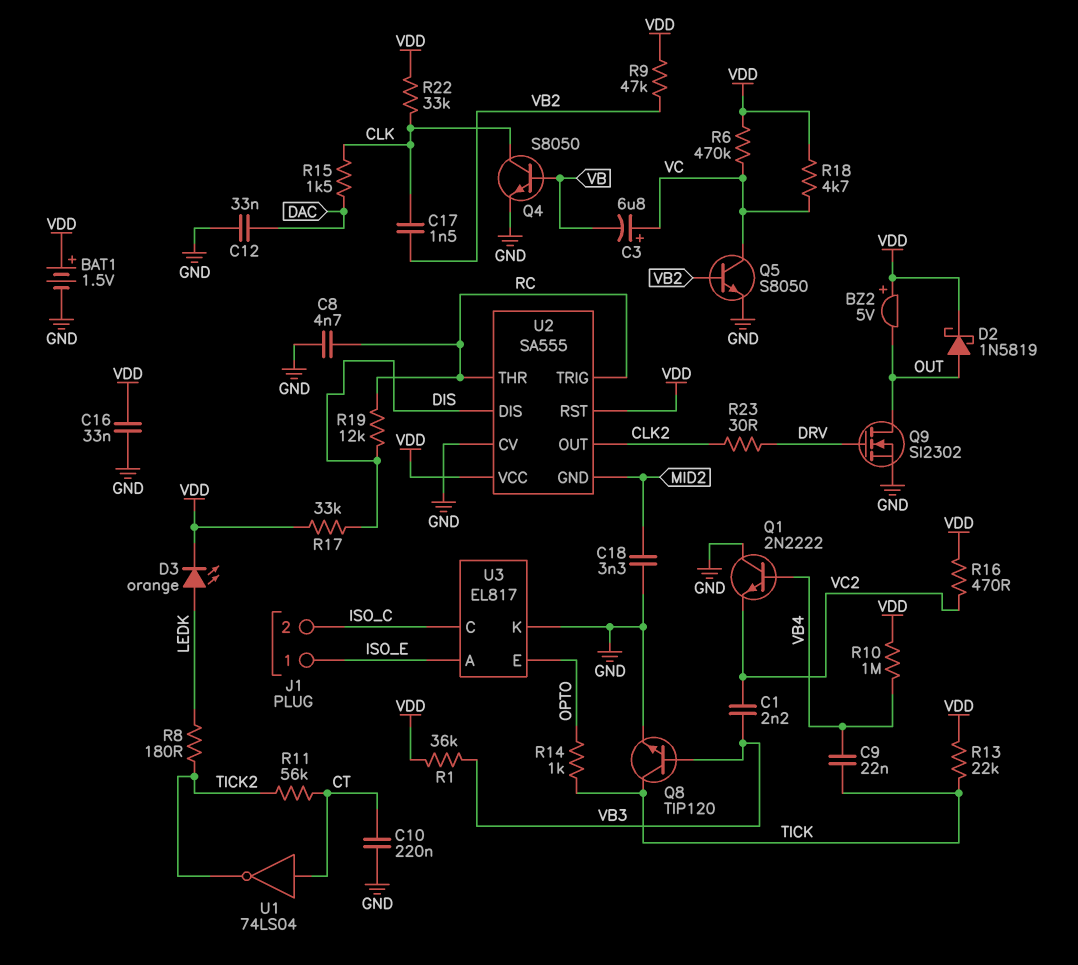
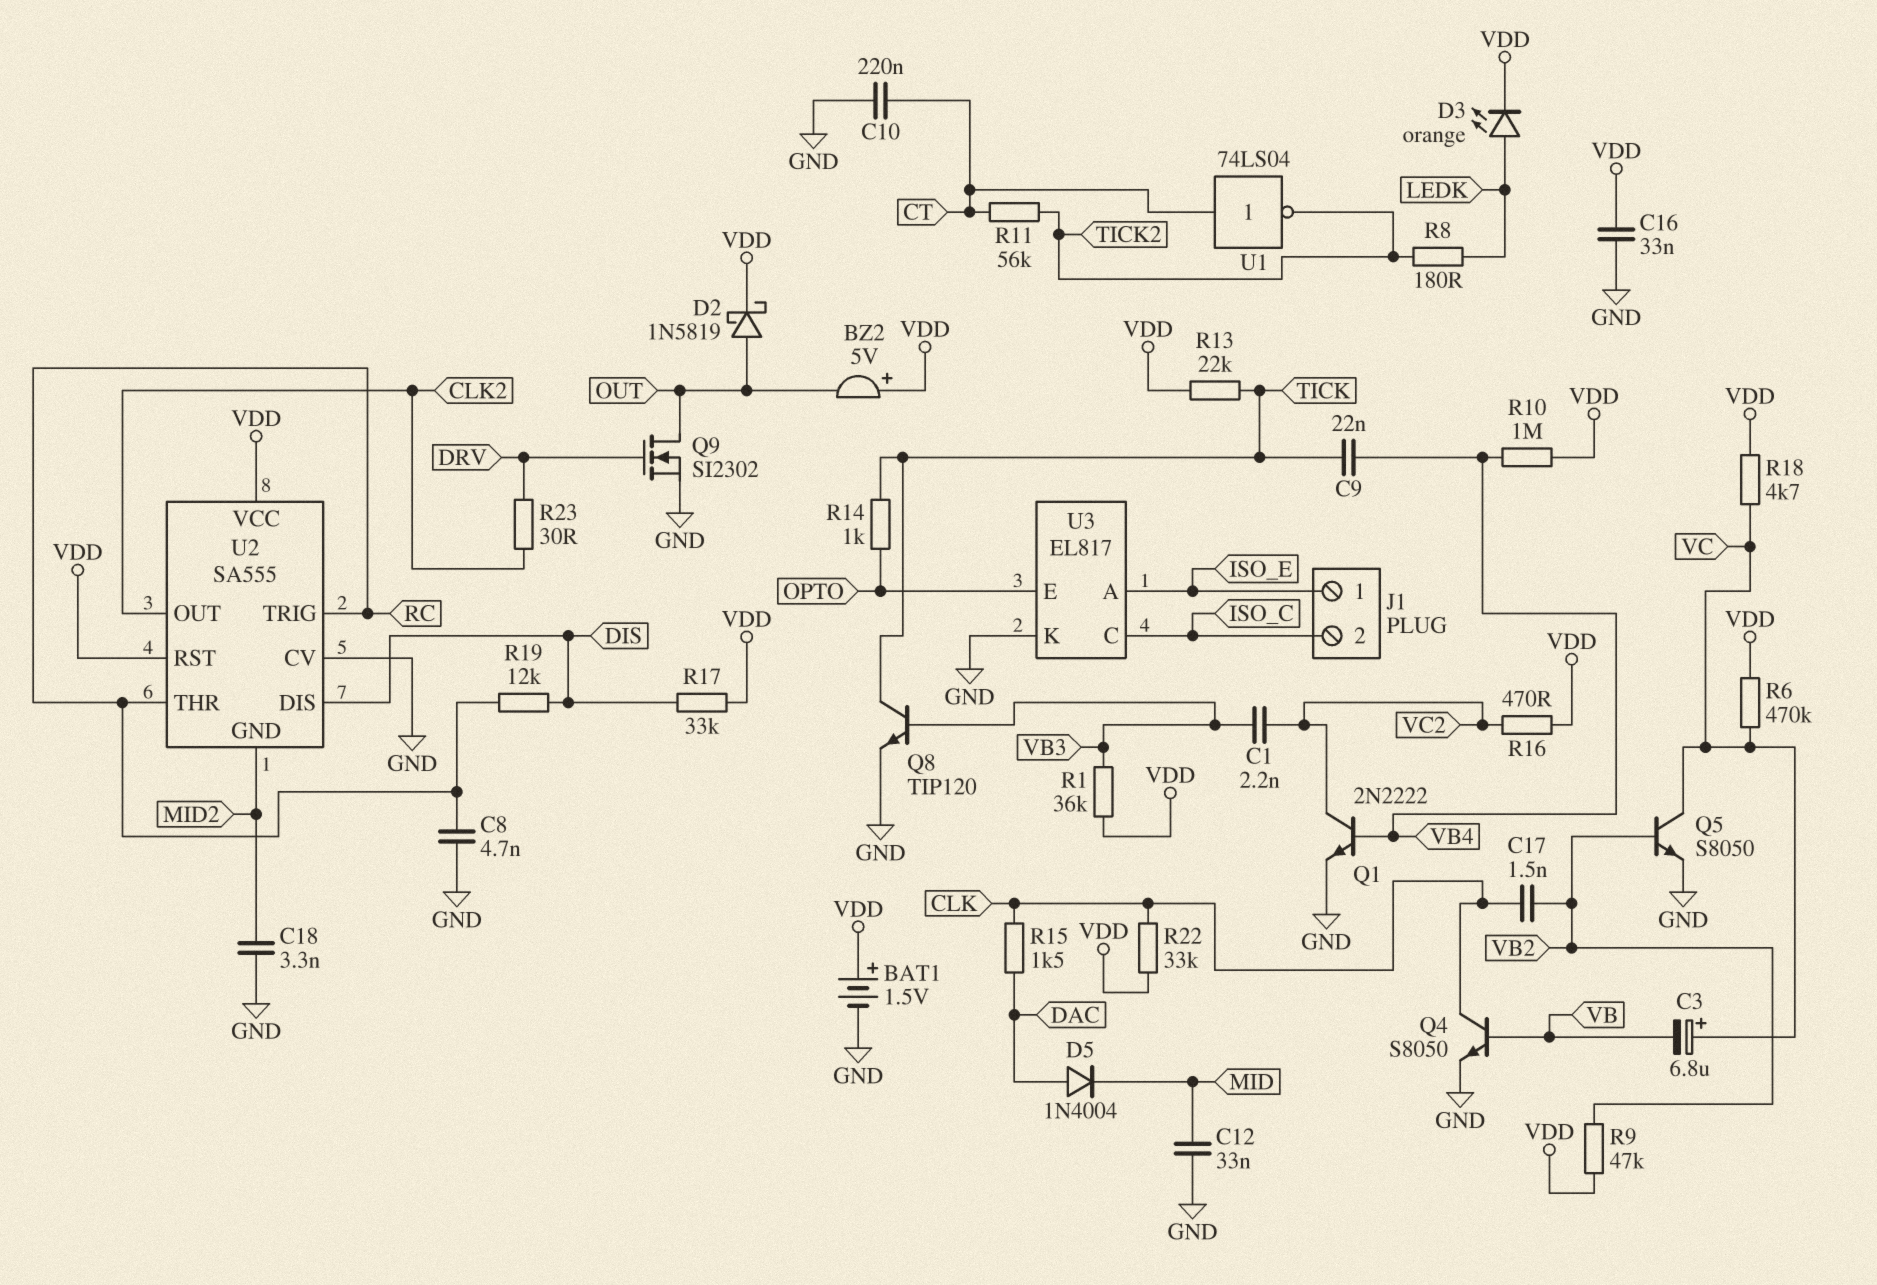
C12: 33nF (DAC, GND) -> 33nF (GND, MID)
D5: none -> diode 1N4004 (A DAC, K MID)
Q1: NPN 2N2222 (B VB4, C GND, E VC2) -> NPN 2N2222 (B VB4, C VC2, E GND)

